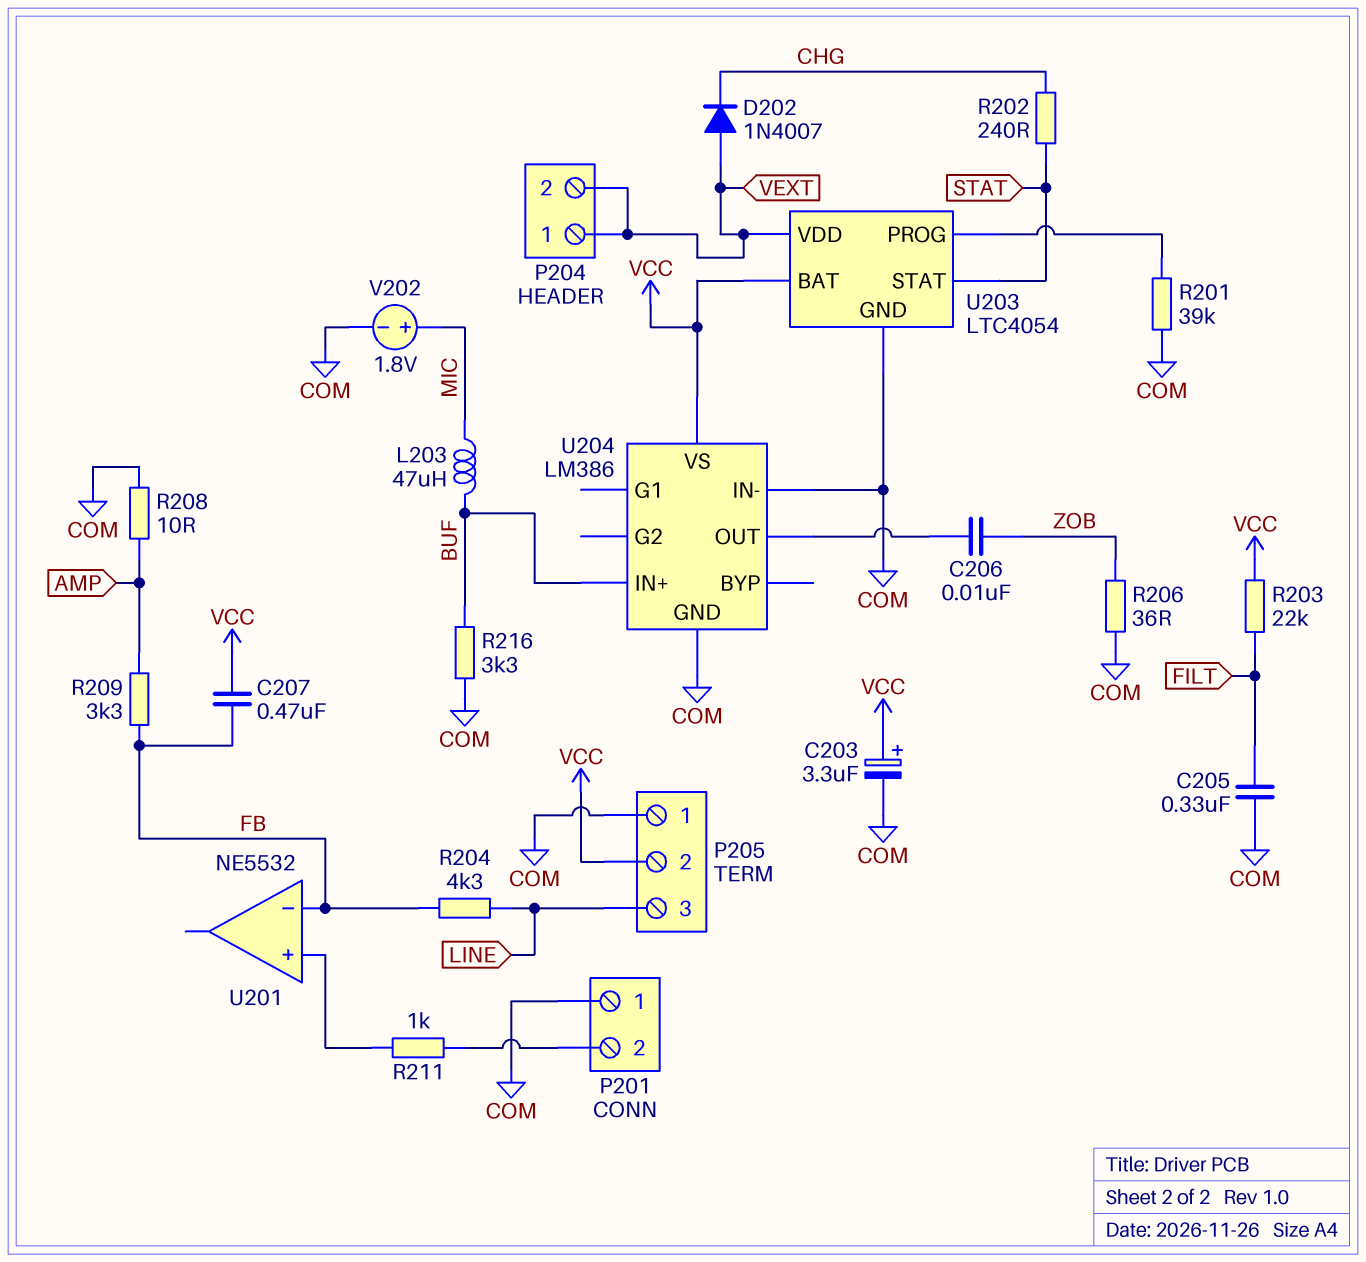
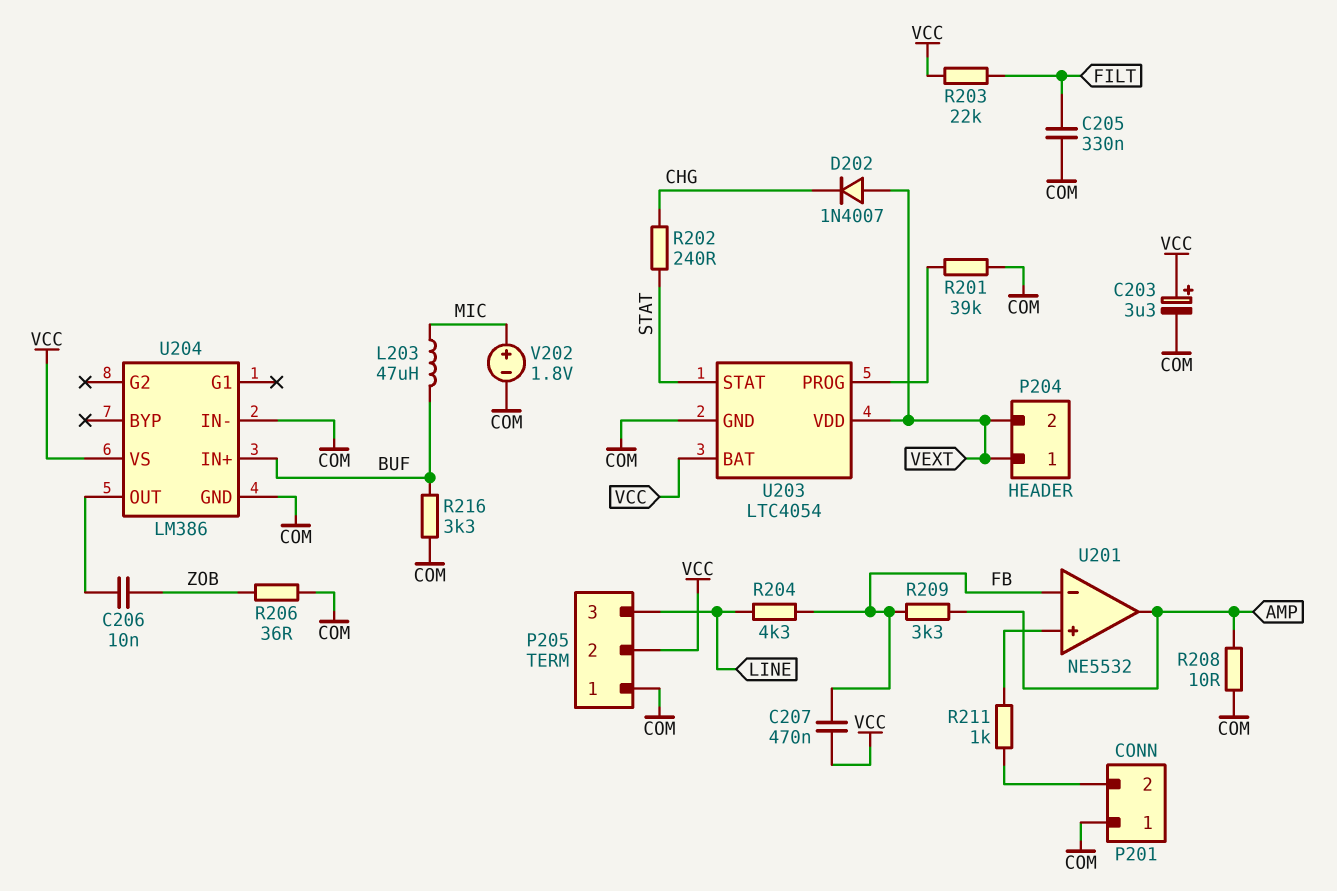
U201 pin out: none -> AMP

